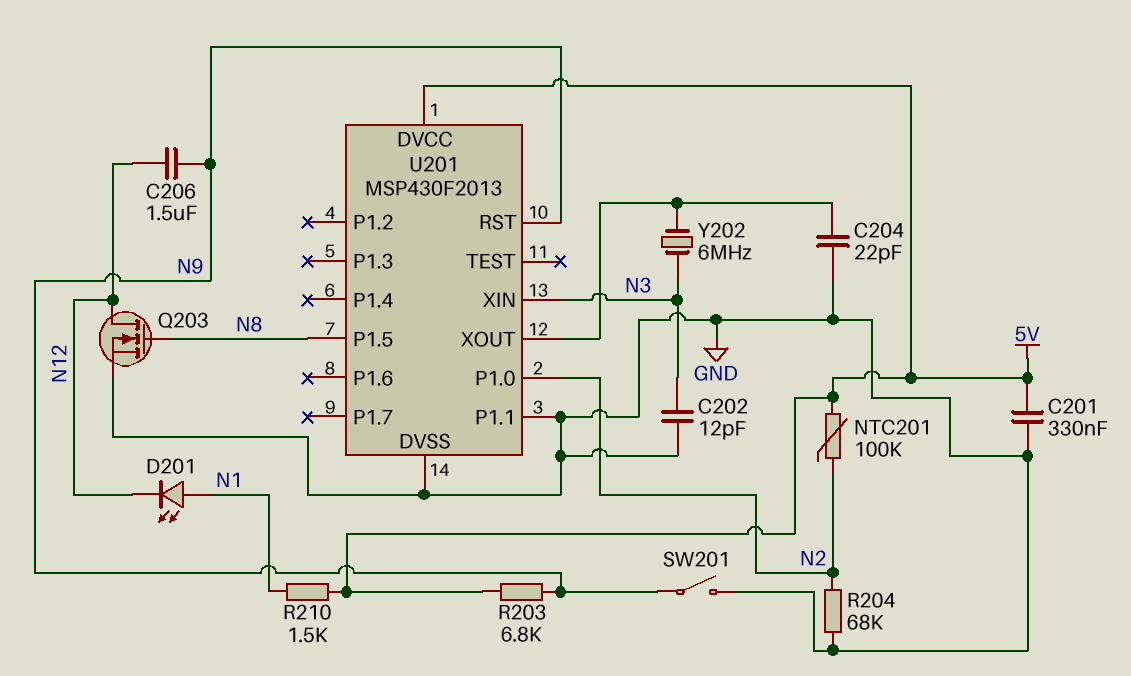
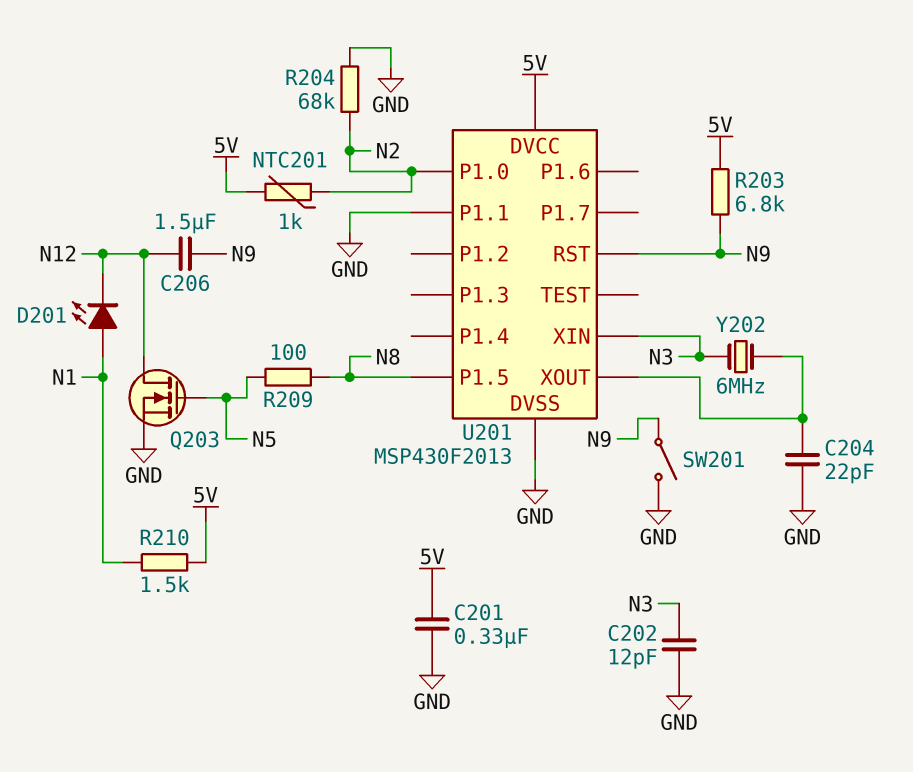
NTC201: 100k (5V, N2) -> 1k (5V, N2)
Q203: NMOS (G N8, D N12, S GND) -> NMOS (G N5, D N12, S GND)
R209: none -> 100 (N5, N8)

